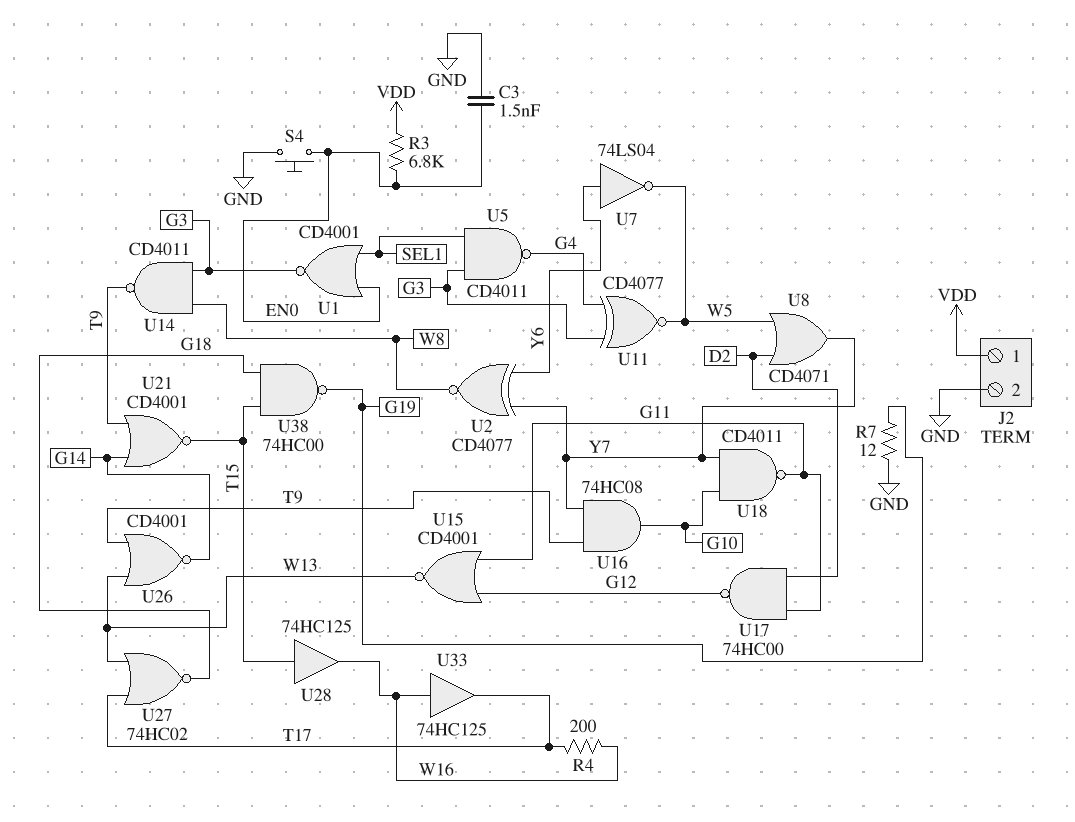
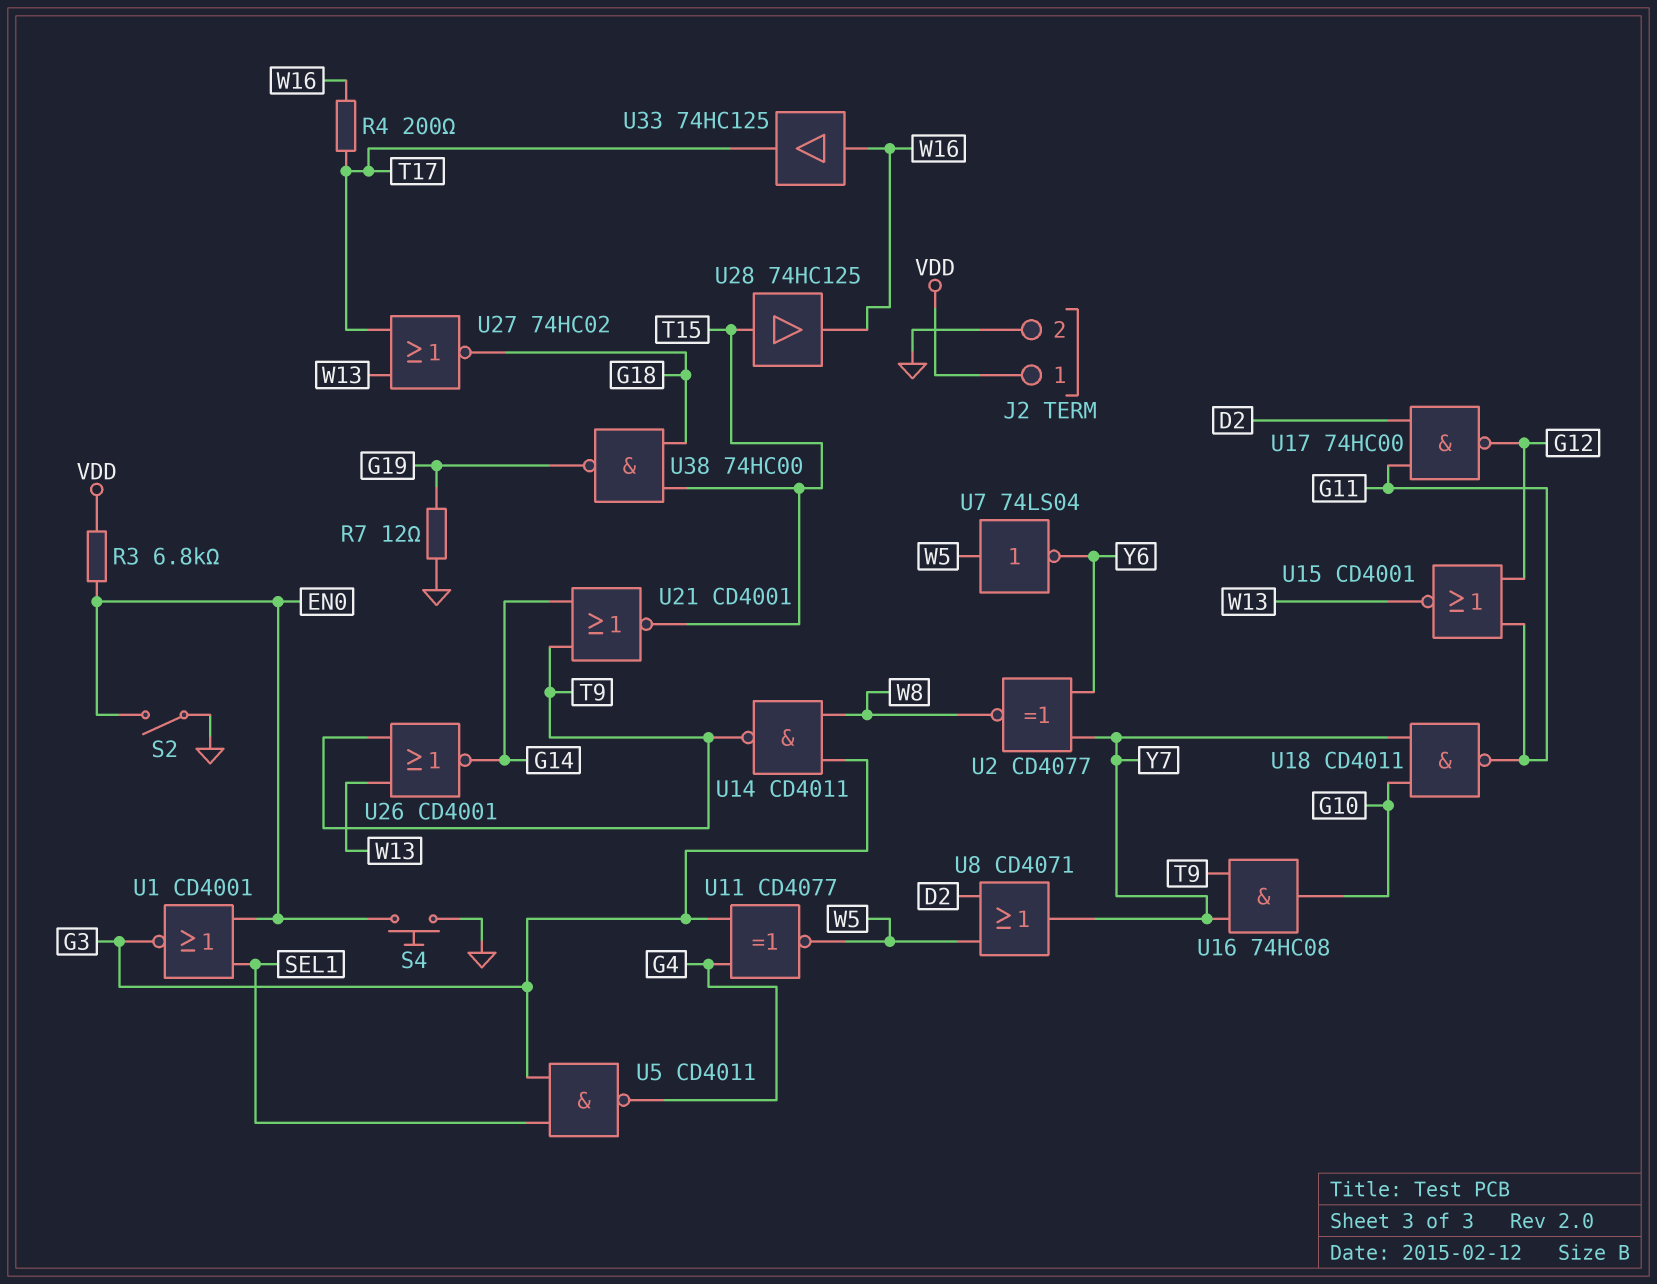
C3: 1.5nF (EN0, GND) -> none
S2: none -> switch (EN0, GND)
U7: NOT 74LS04 (in Y6, out W5) -> NOT 74LS04 (in W5, out Y6)

